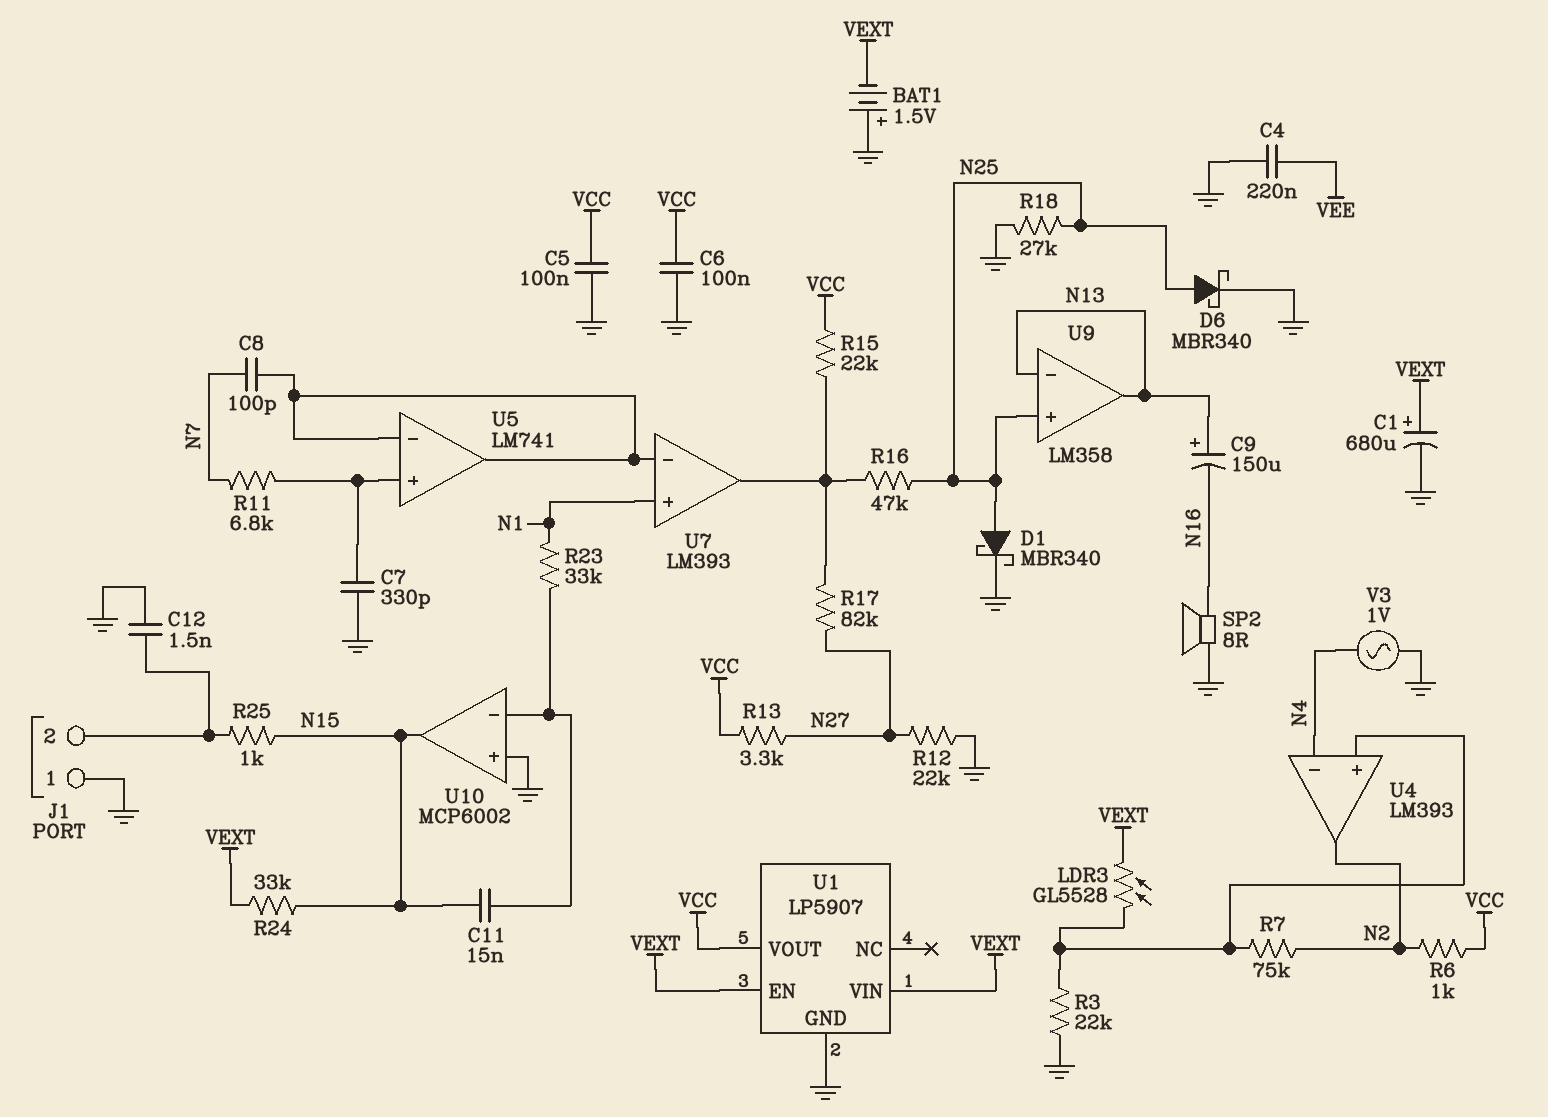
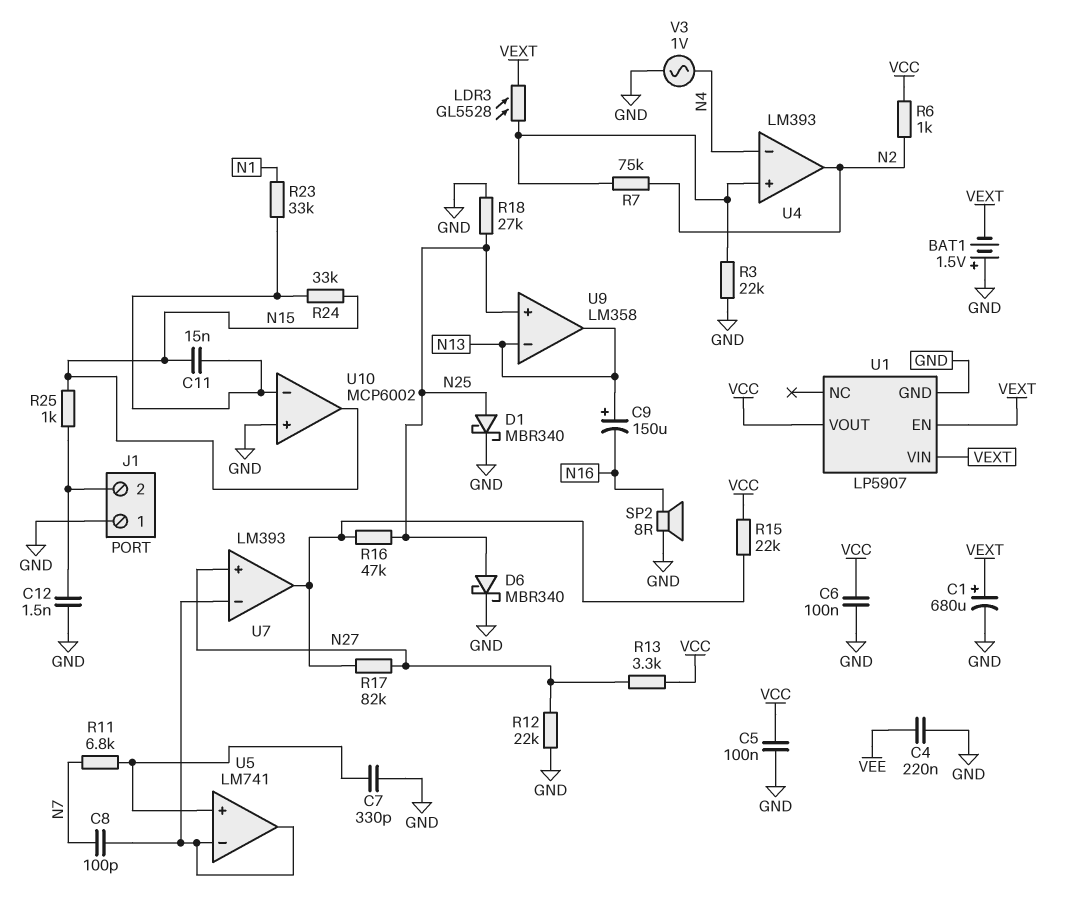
R24: 33k (N15, VEXT) -> 33k (N15, U10/in-)
U7 pin in+: N1 -> N27

